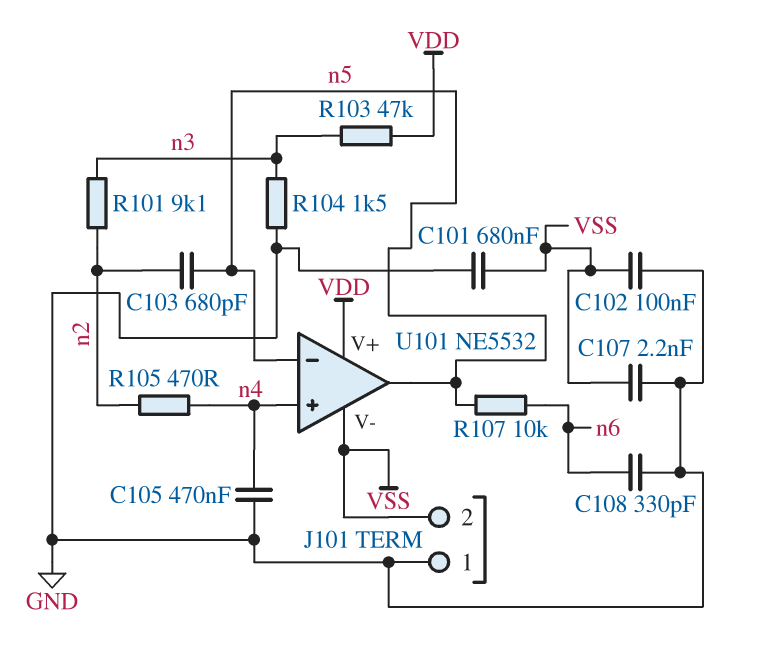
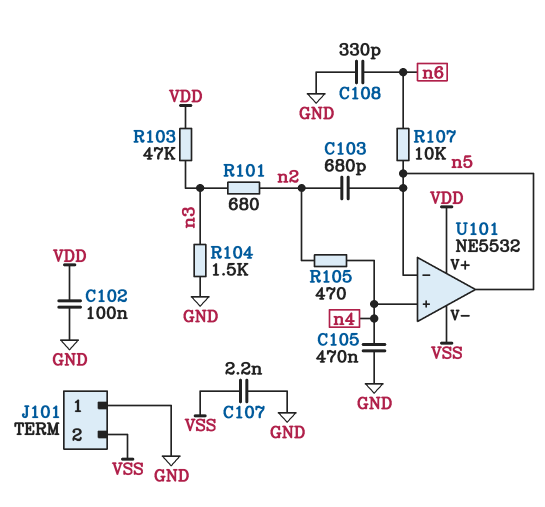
C101: 680nF (GND, VSS) -> none
C102: 100nF (GND, VSS) -> 100nF (GND, VDD)
R101: 9.1k (n2, n3) -> 680 (n2, n3)

